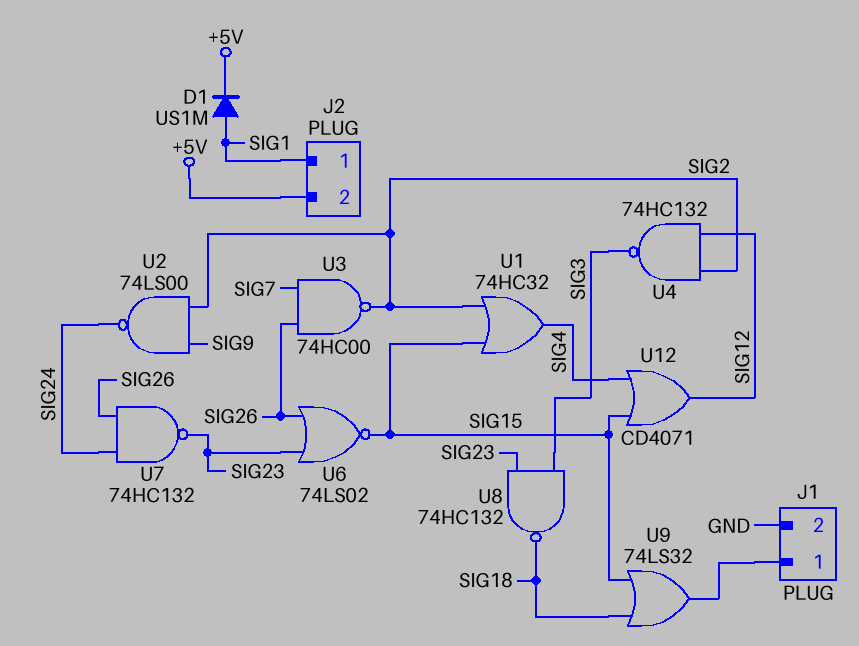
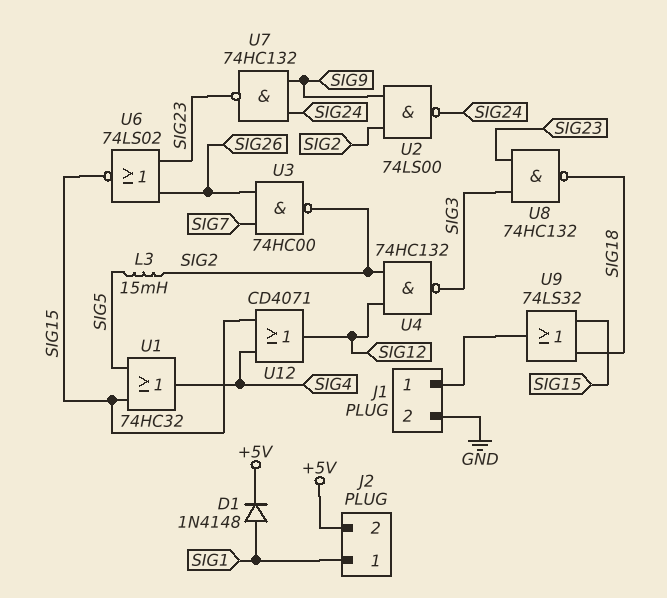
D1: diode US1M (A SIG1, K +5V) -> diode 1N4148 (A SIG1, K +5V)
L3: none -> 15mH (SIG2, SIG5)
U1: OR 74HC32 (in SIG2, in SIG15, out SIG4) -> OR 74HC32 (in SIG5, in SIG15, out SIG4)
U7: NAND 74HC132 (in SIG24, in SIG26, out SIG23) -> NAND 74HC132 (in SIG9, in SIG24, out SIG23)

